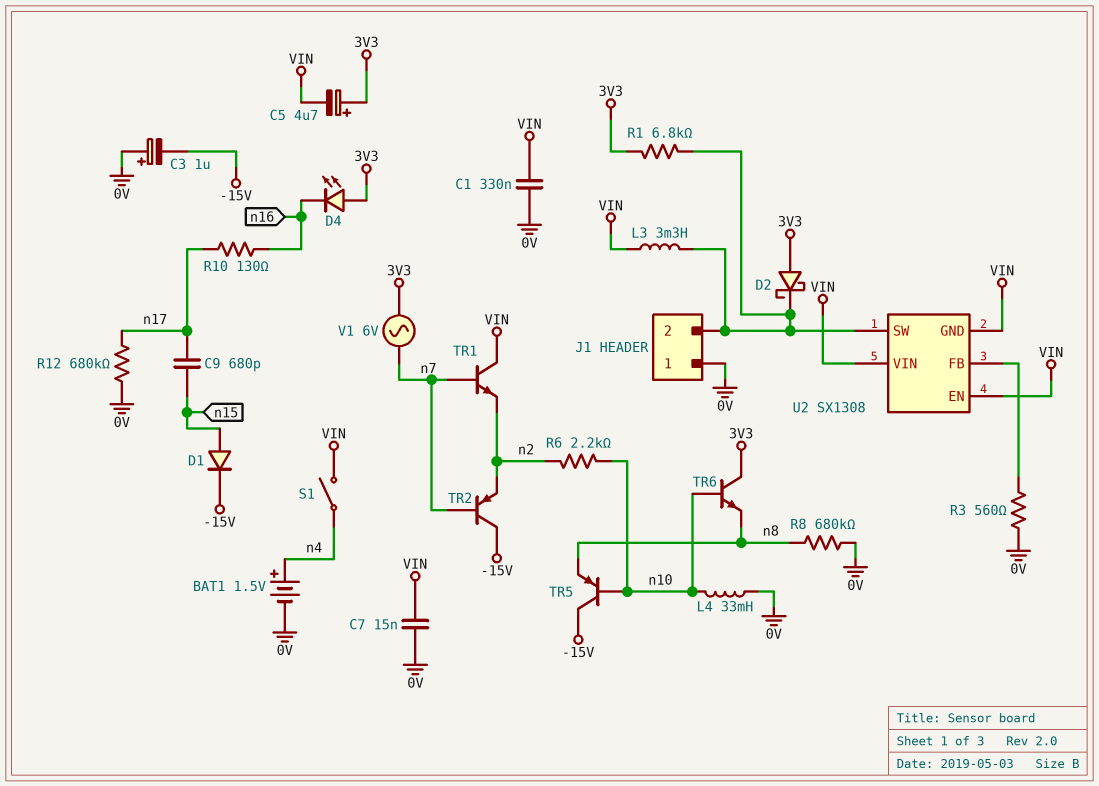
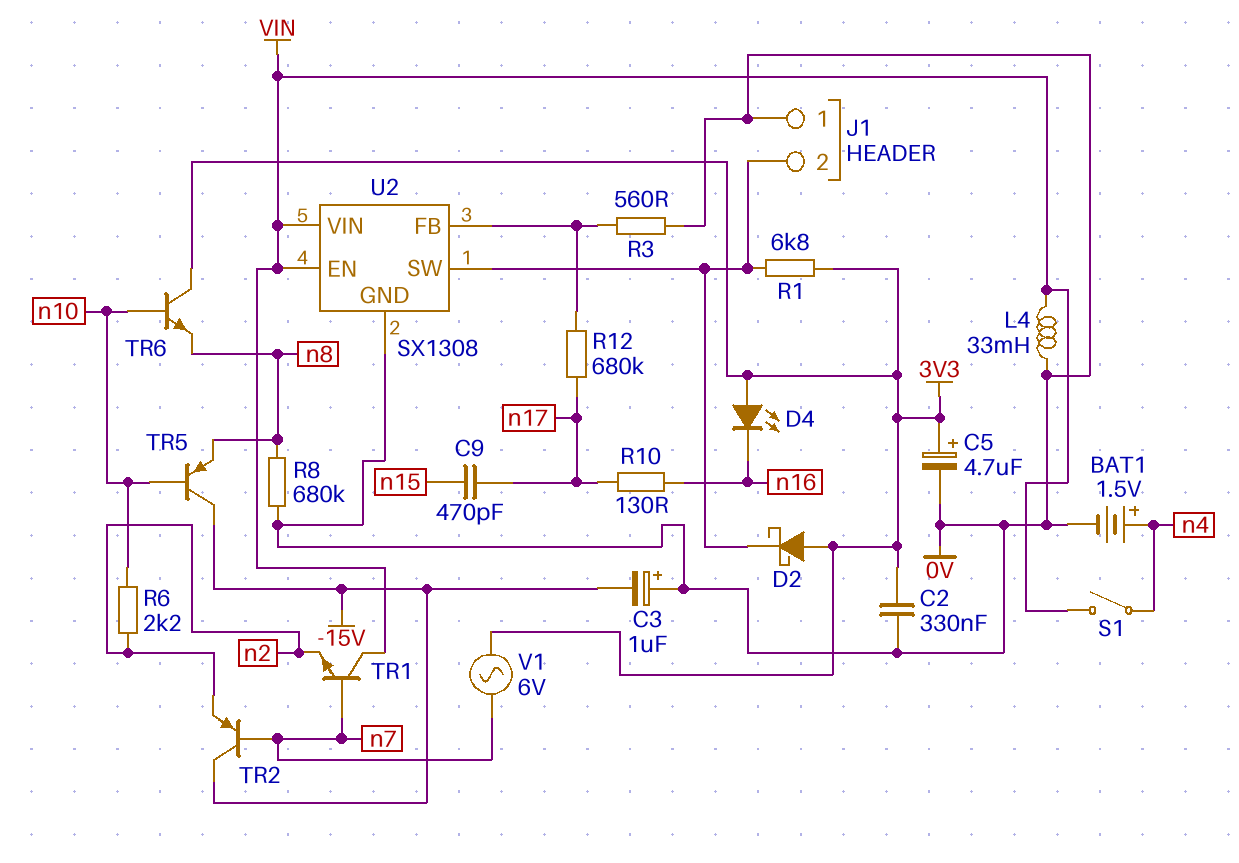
C1: 330nF (0V, VIN) -> none
C2: none -> 330nF (0V, 3V3)
C5: 4.7uF (plus 3V3, minus VIN) -> 4.7uF (plus 3V3, minus 0V)
C7: 15nF (0V, VIN) -> none
C9: 680pF (n15, n17) -> 470pF (n15, n17)
D1: diode (A n15, K -15V) -> none
L3: 3.3mH (J1/2, VIN) -> none
L4: 33mH (0V, n10) -> 33mH (0V, VIN)
R12: 680k (0V, n17) -> 680k (U2/FB, n17)
U2 pin GND: VIN -> 0V

